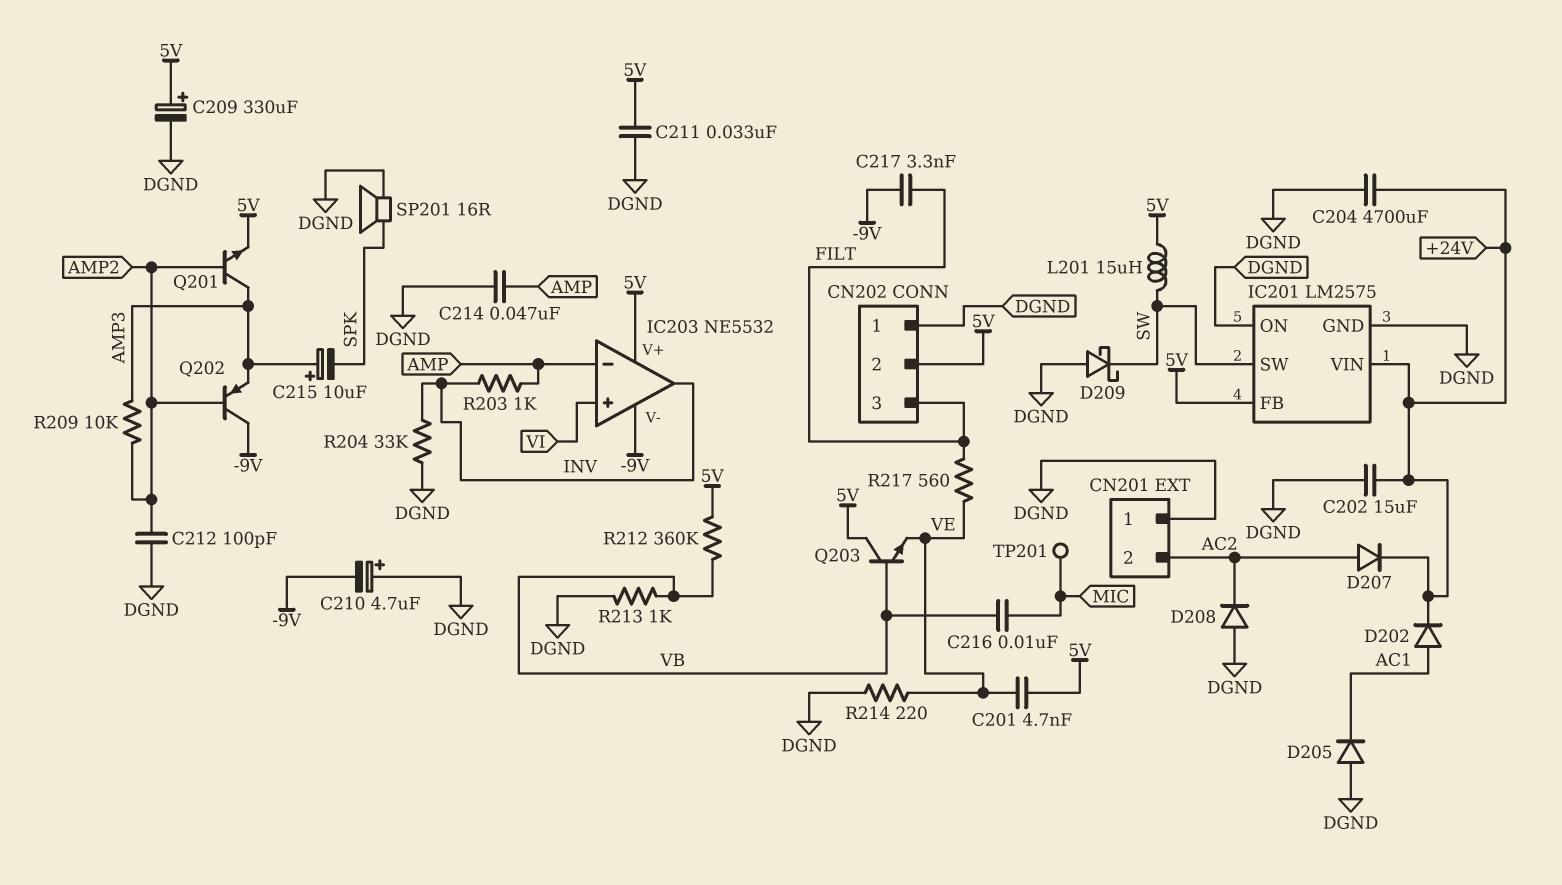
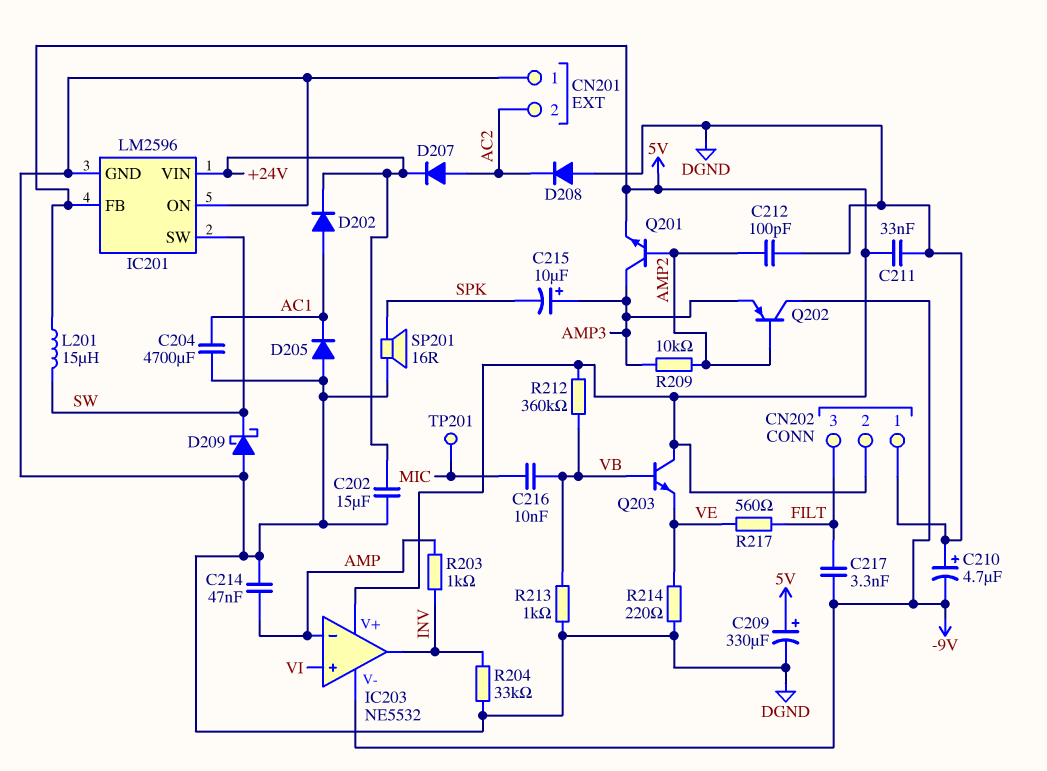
C201: 4.7nF (5V, VE) -> none
C204: 4700uF (+24V, DGND) -> 4700uF (AC1, DGND)
IC201: LM2575 -> LM2596

